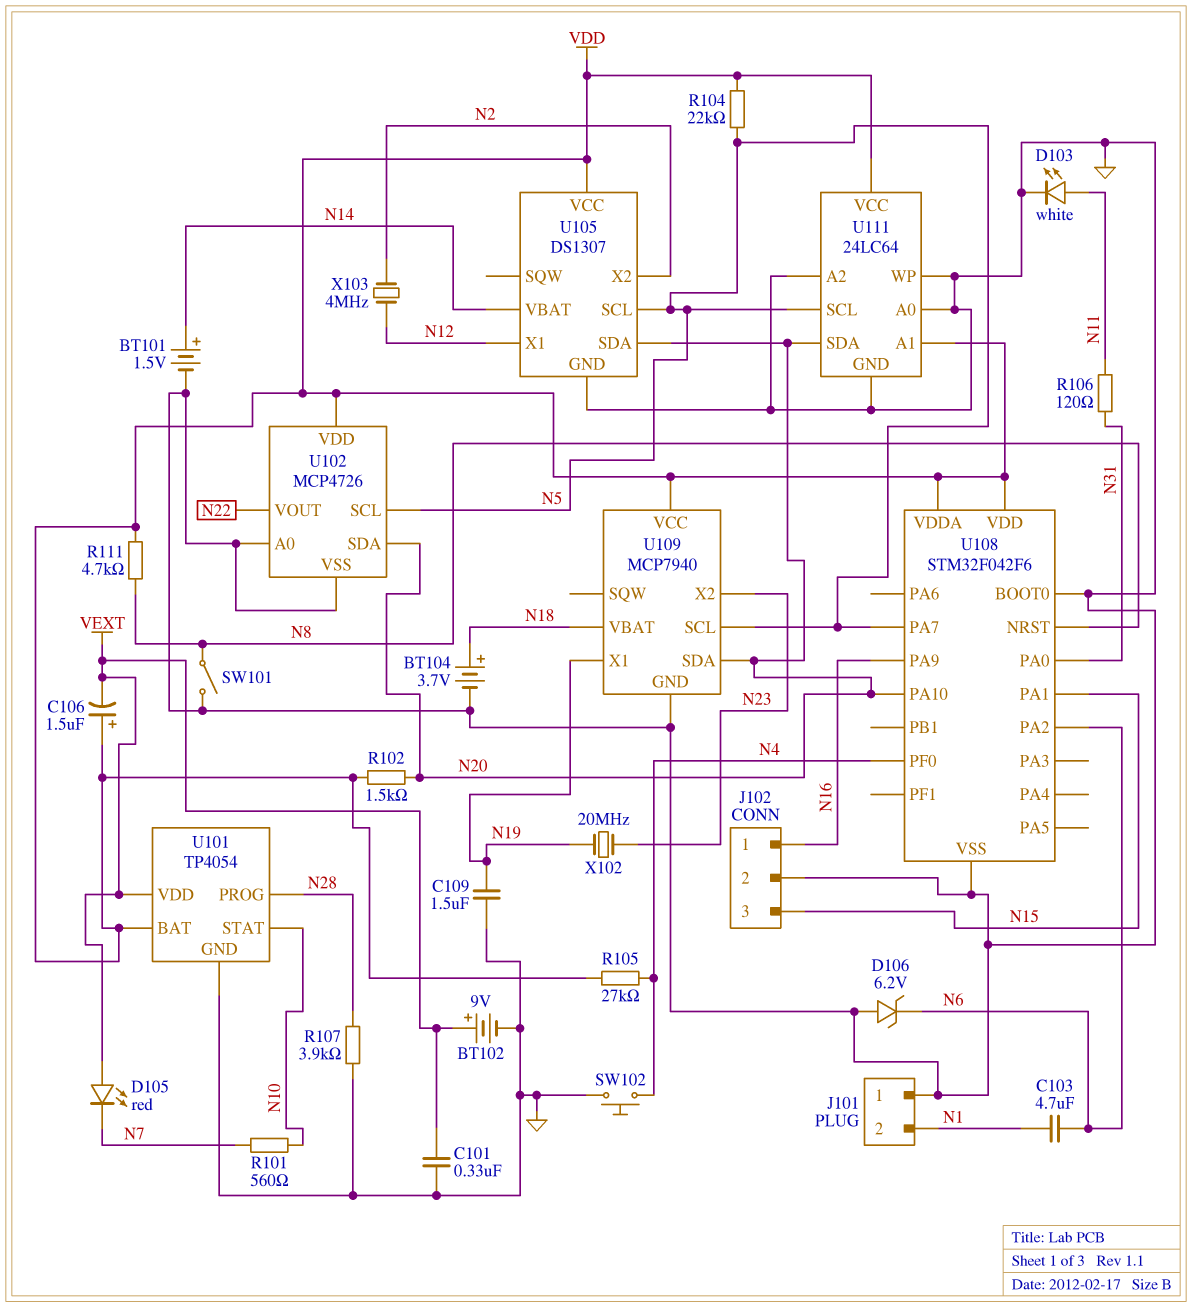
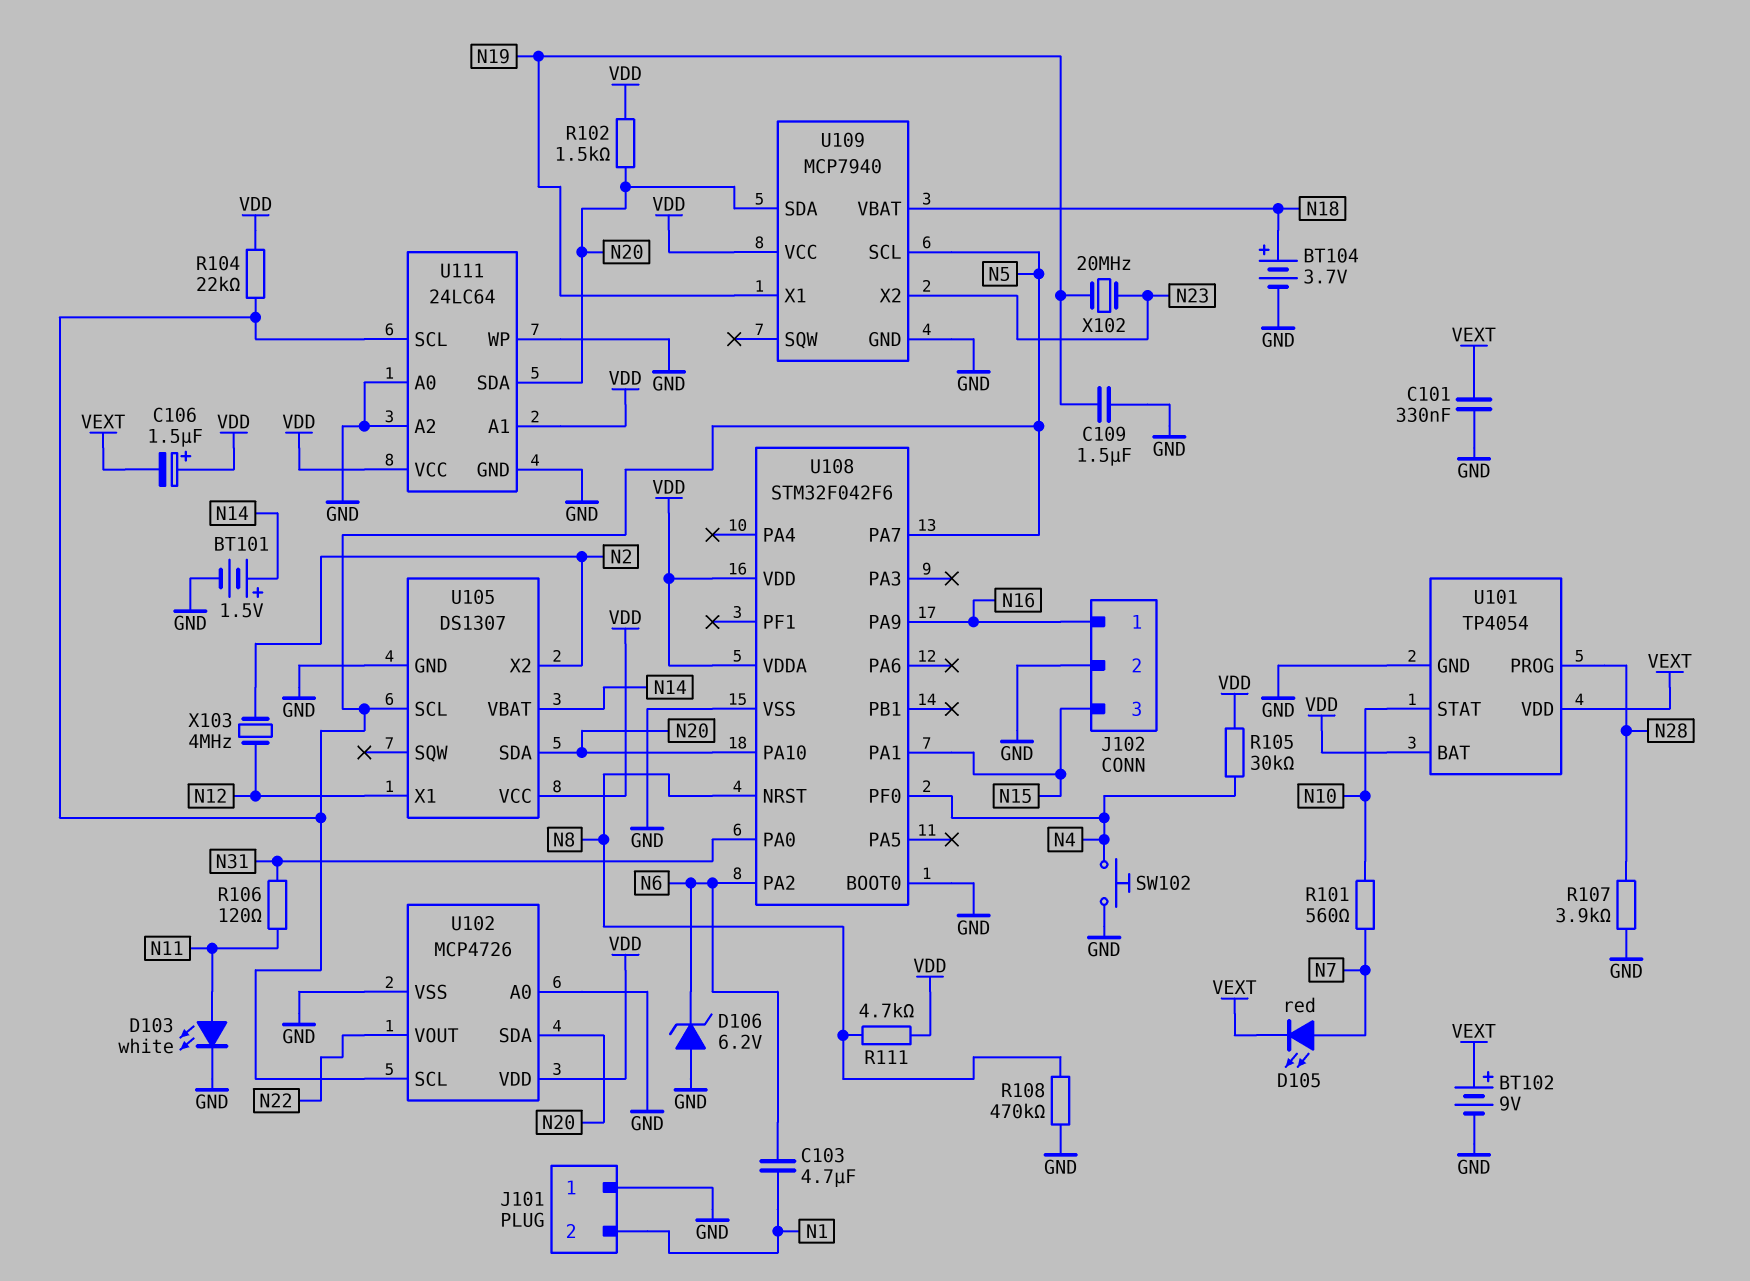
D105: LED red (A VEXT, K N7) -> LED red (A N7, K VEXT)
R105: 27k (N4, VDD) -> 30k (N4, VDD)
R108: none -> 470k (GND, N8)
SW101: switch (GND, N8) -> none

